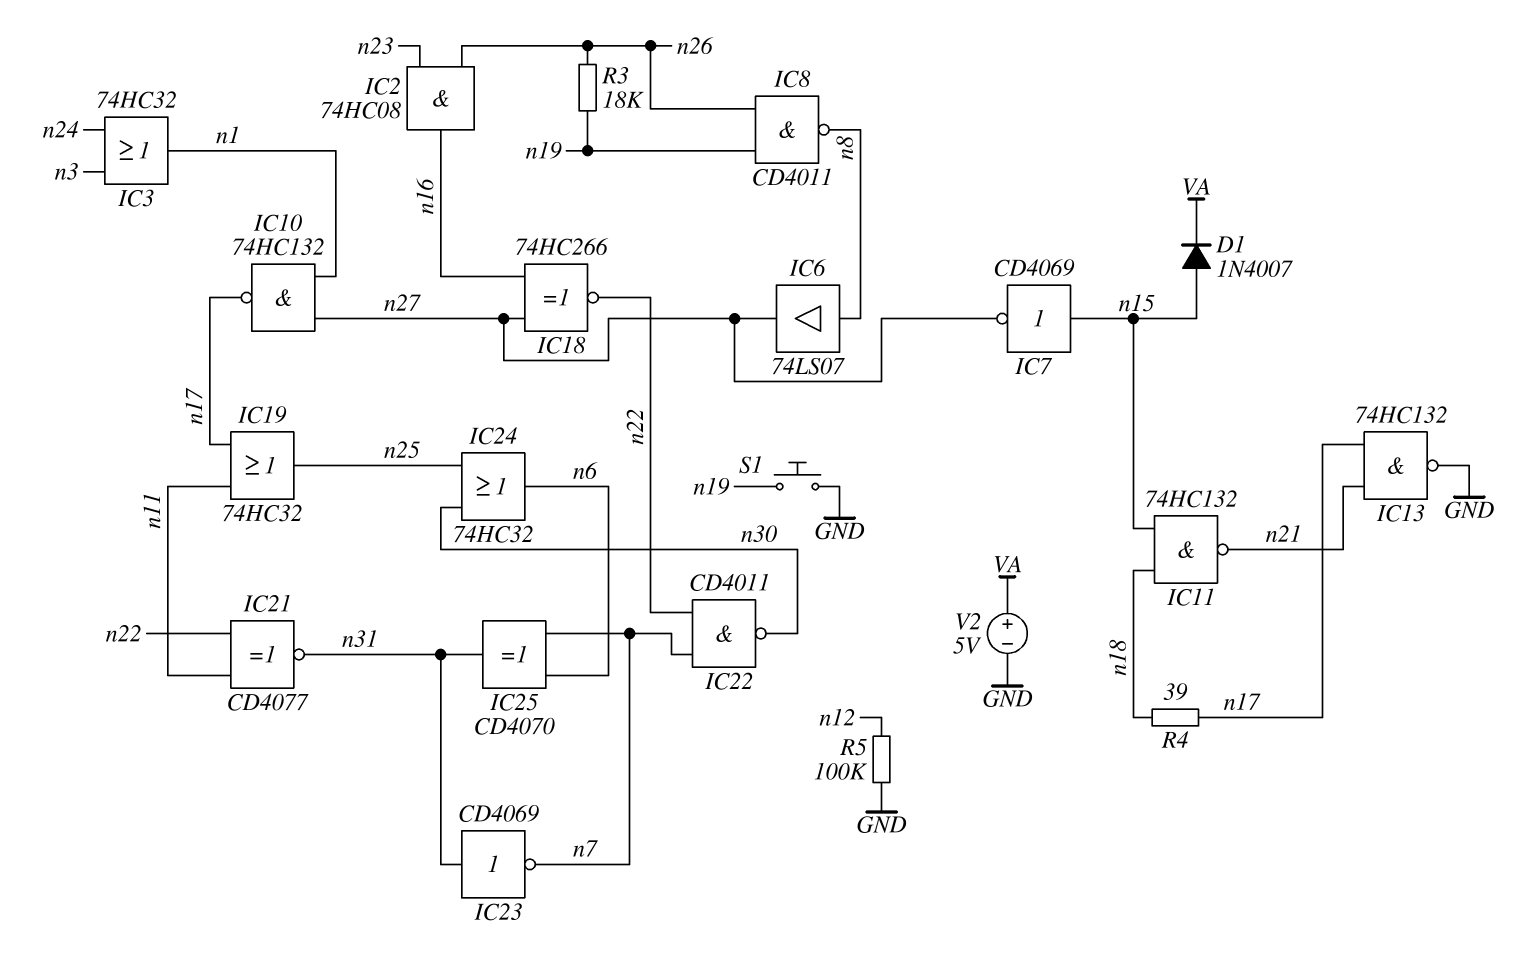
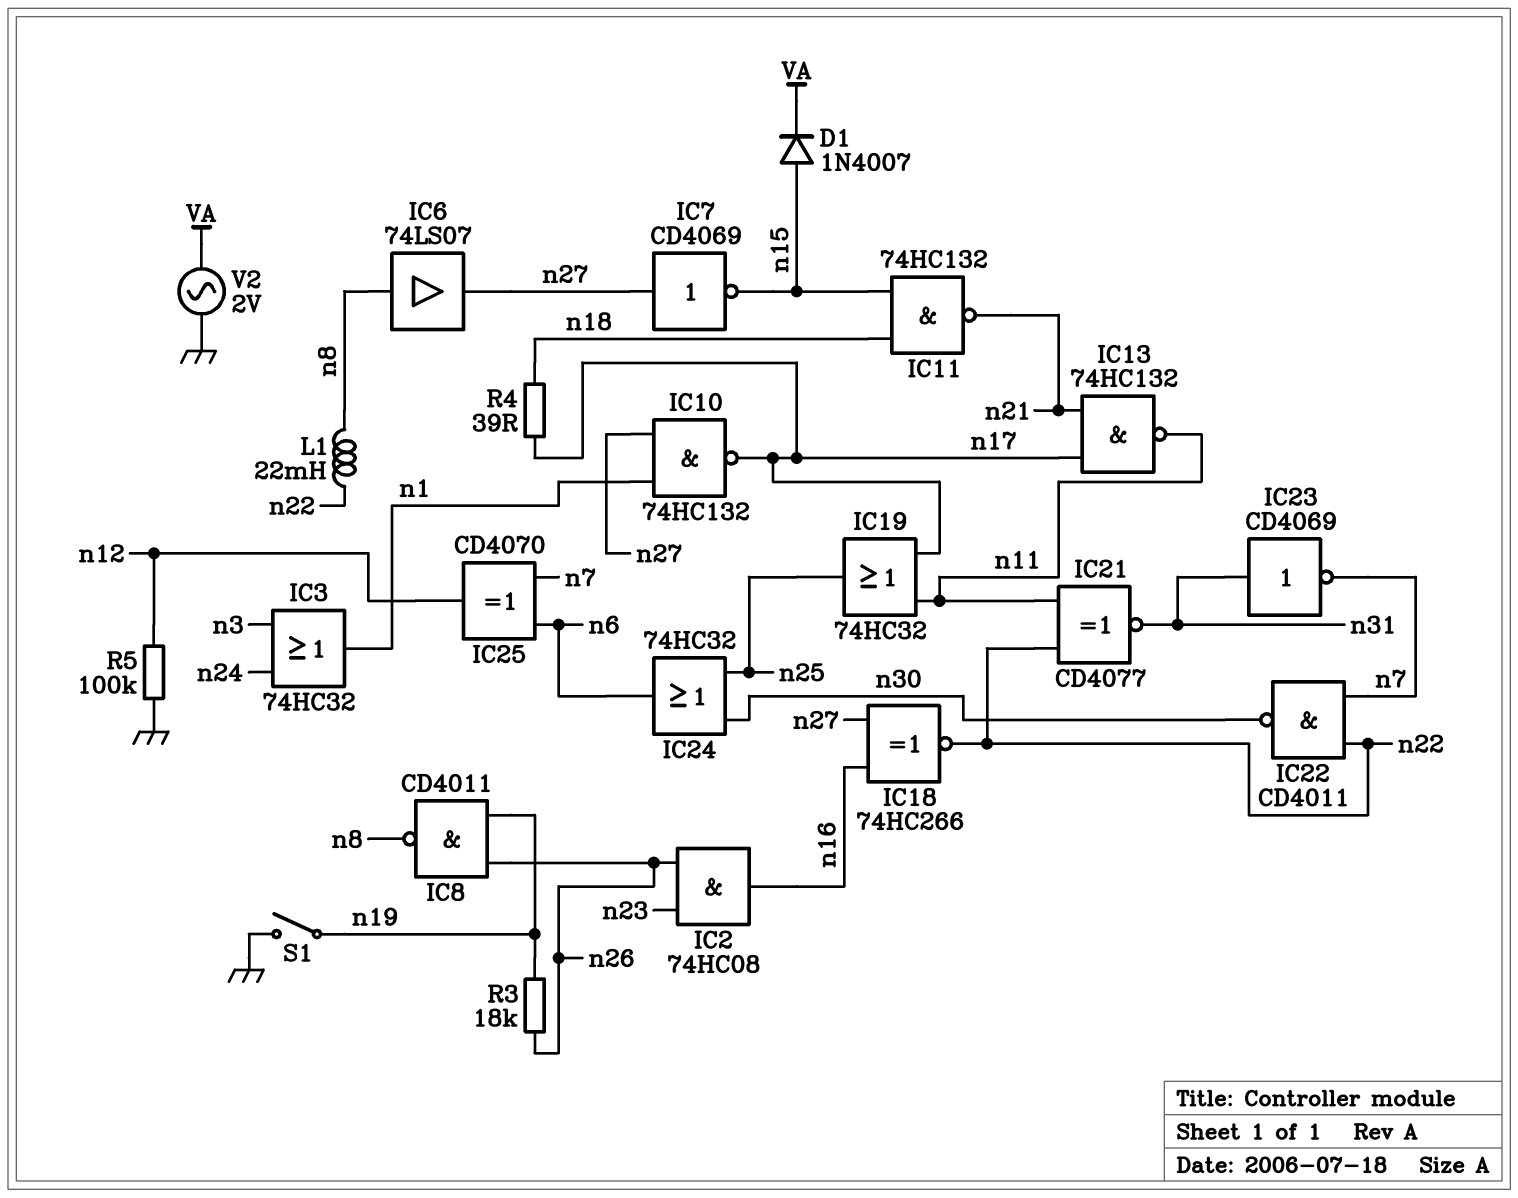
IC7: NOT CD4069 (in n15, out n27) -> NOT CD4069 (in n27, out n15)
IC13: NAND 74HC132 (in n17, in n21, out GND) -> NAND 74HC132 (in n17, in n21, out n11)
IC25: XOR CD4070 (in n6, in n7, out n31) -> XOR CD4070 (in n6, in n7, out n12)
L1: none -> 22mH (n8, n22)
S1: button (GND, n19) -> switch (GND, n19)
V2: 5V (plus VA, minus GND) -> AC 2V (GND, VA)

